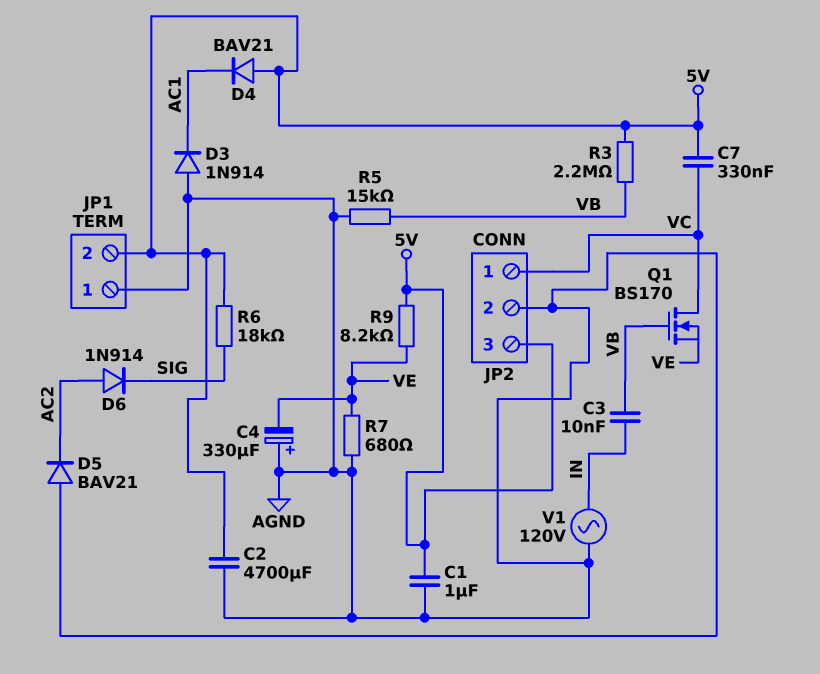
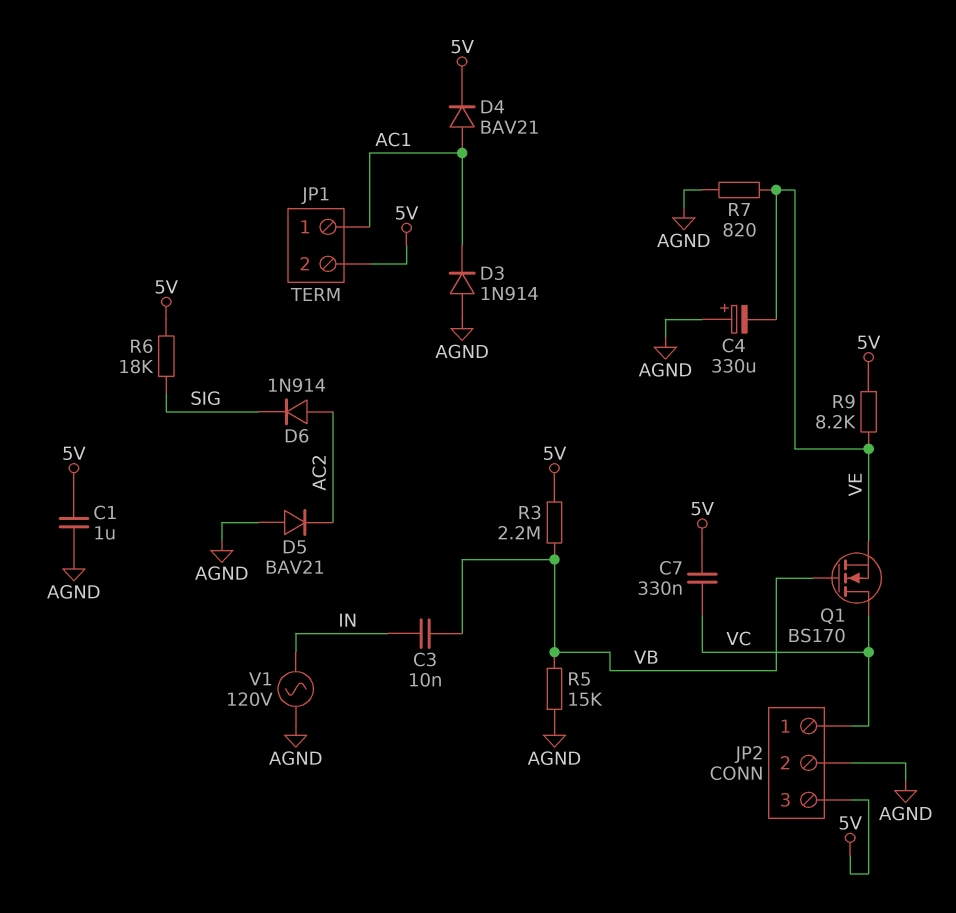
C2: 4700uF (5V, AGND) -> none
D4: diode BAV21 (A 5V, K AC1) -> diode BAV21 (A AC1, K 5V)
JP1 pin 1: AGND -> AC1
R7: 680 (AGND, VE) -> 820 (AGND, VE)

